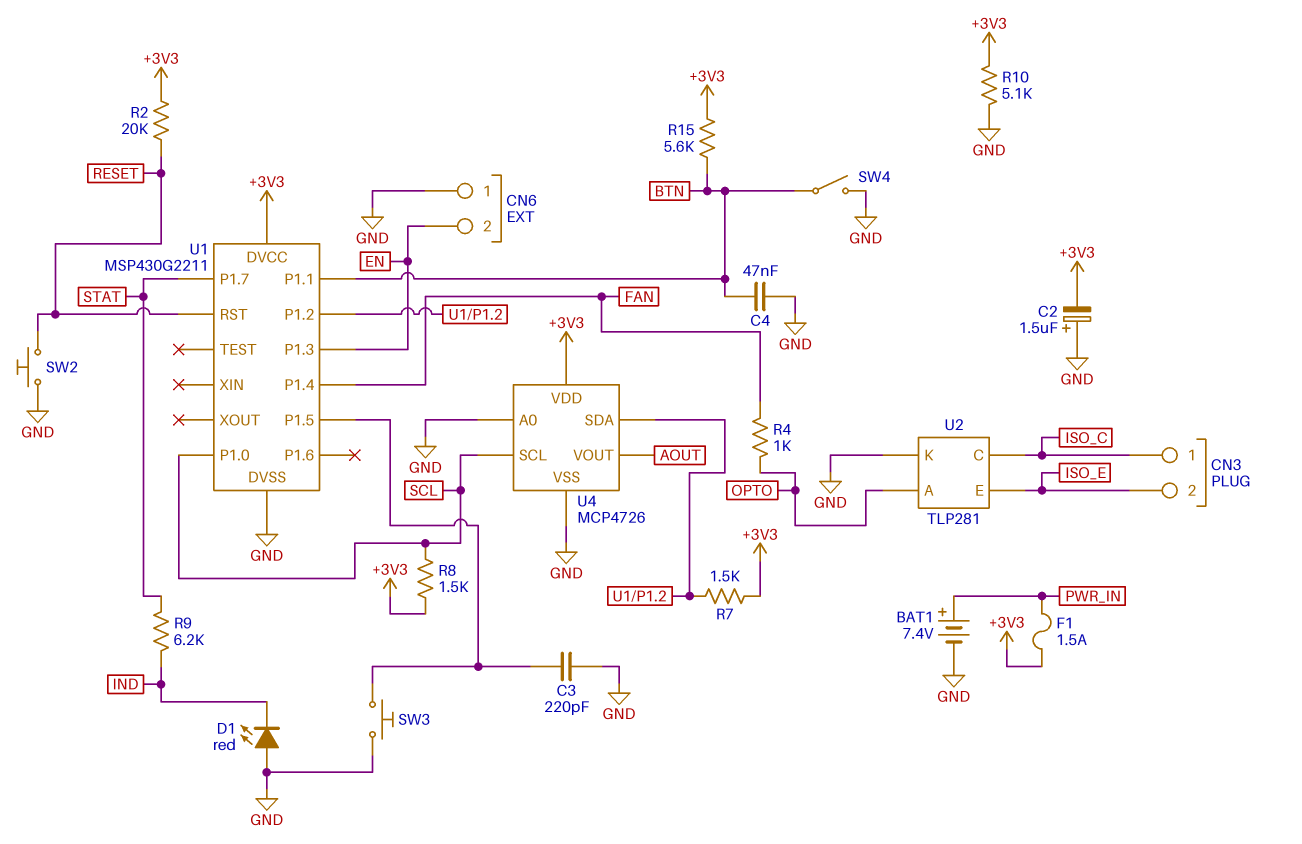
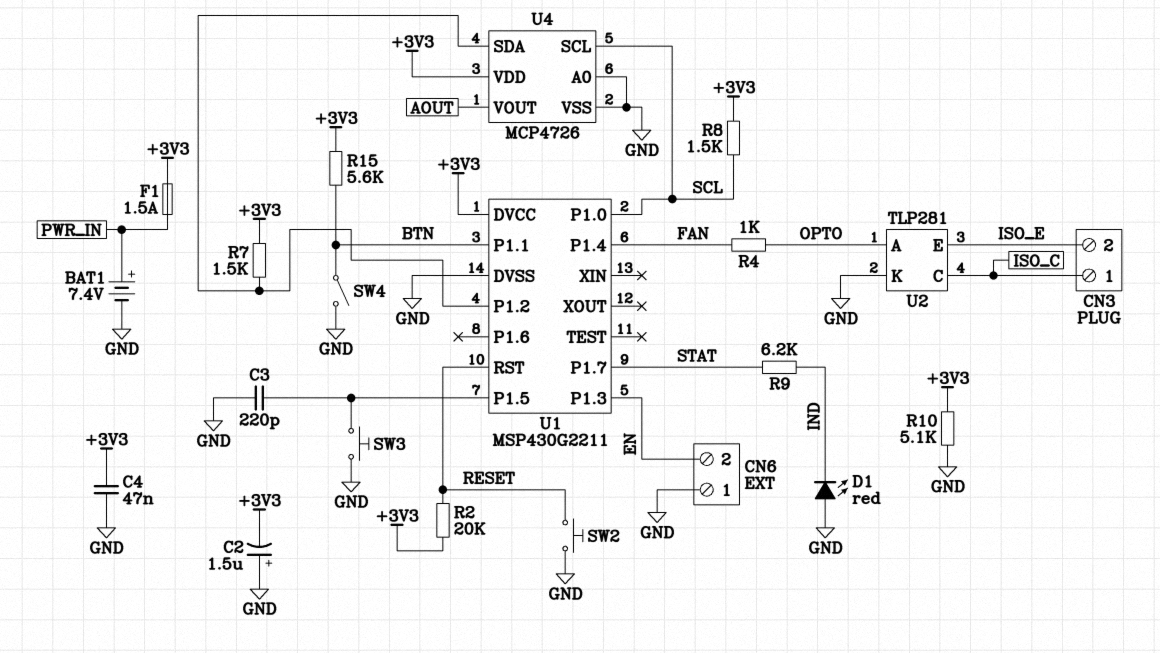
C4: 47nF (BTN, GND) -> 47nF (+3V3, GND)

